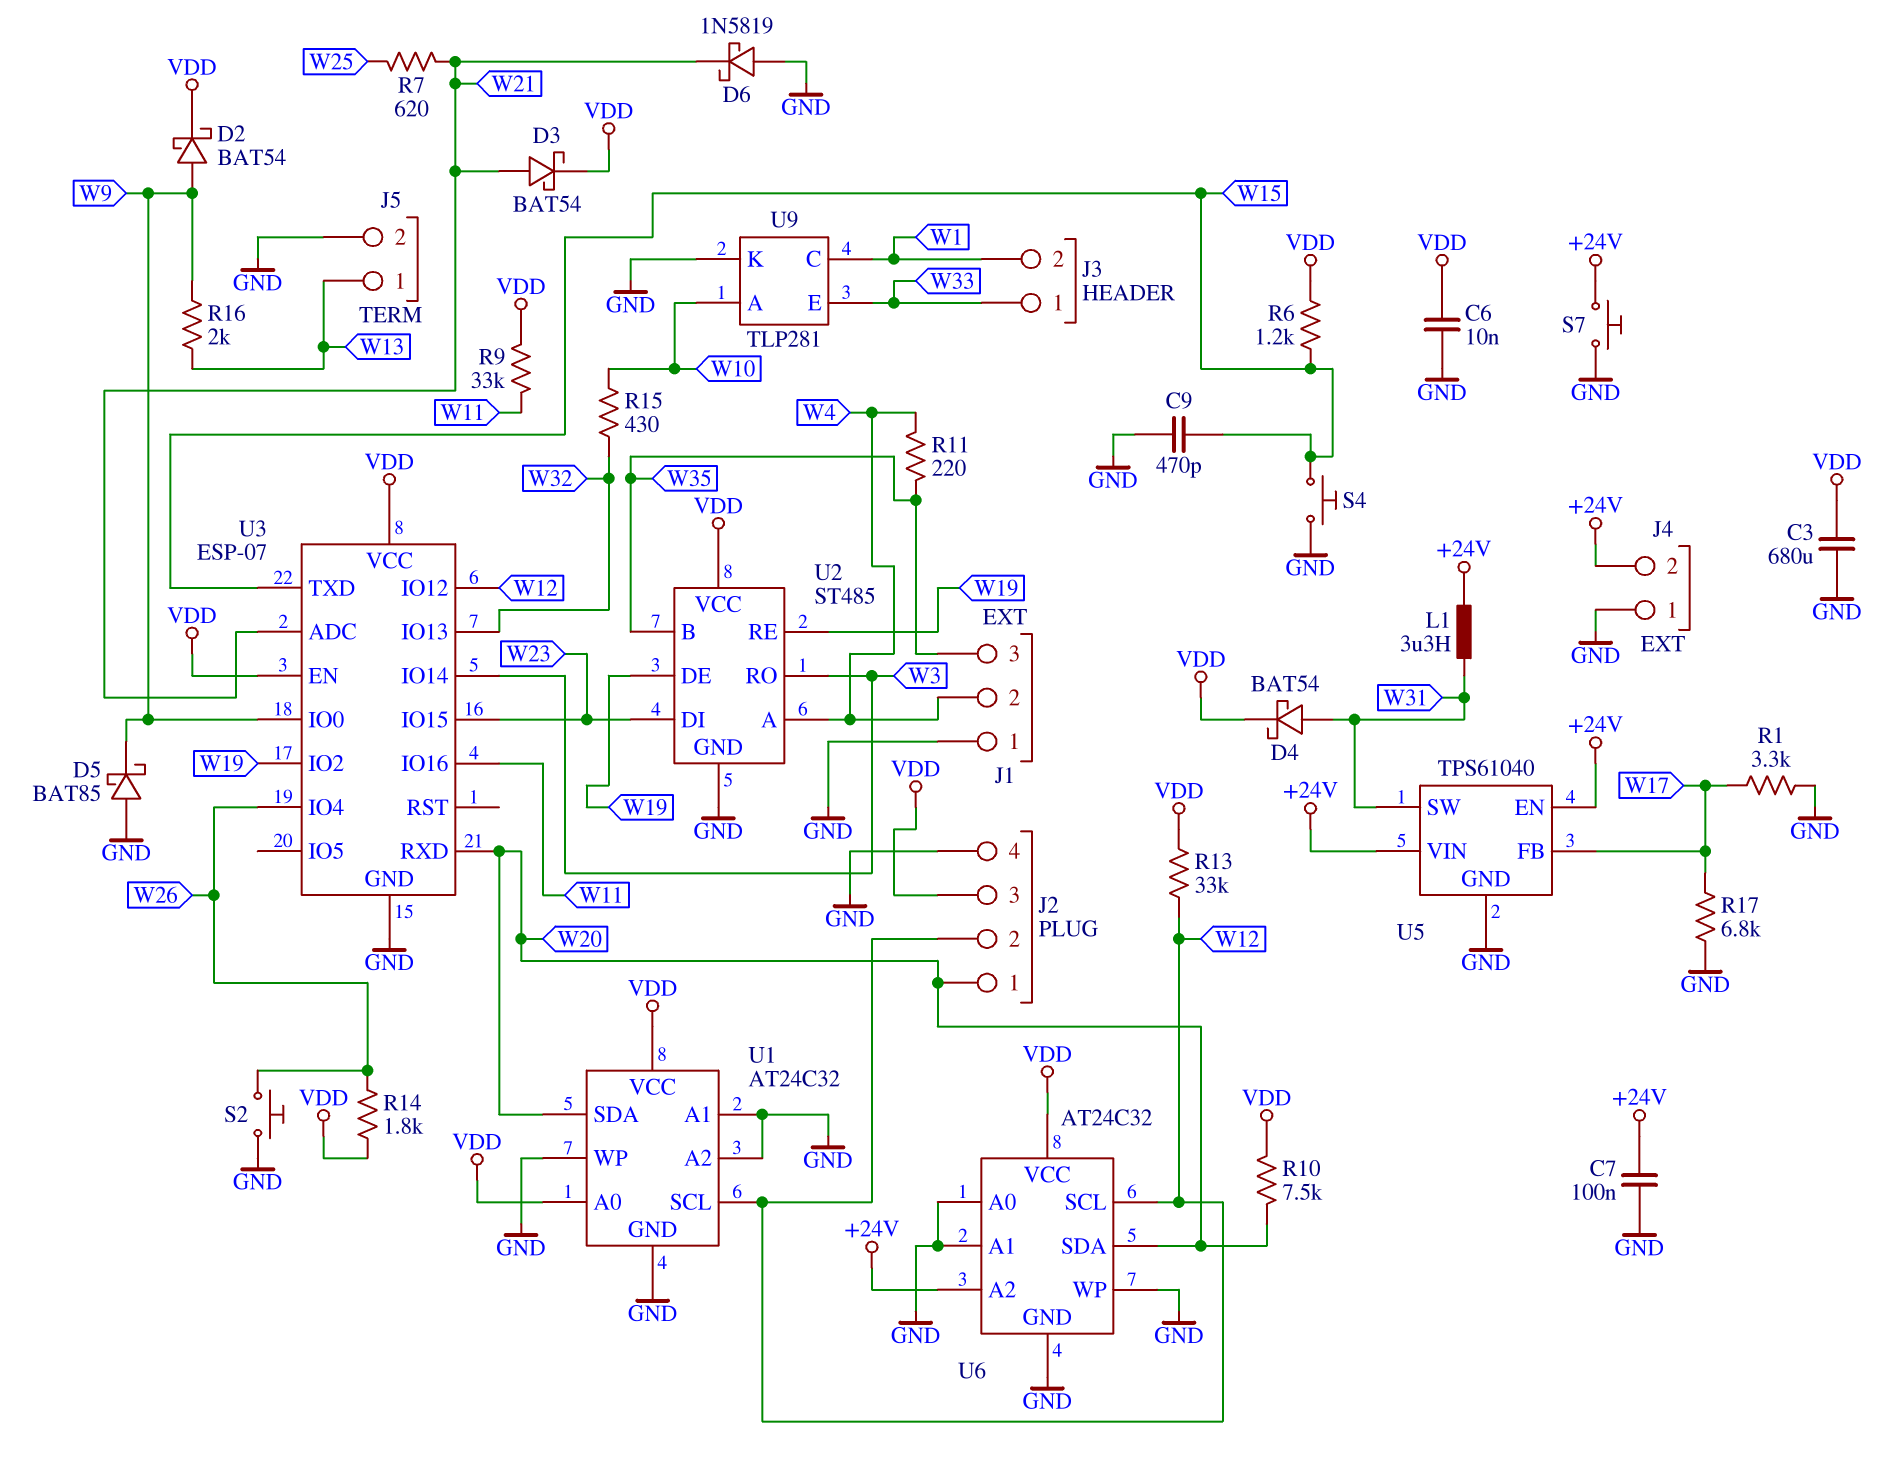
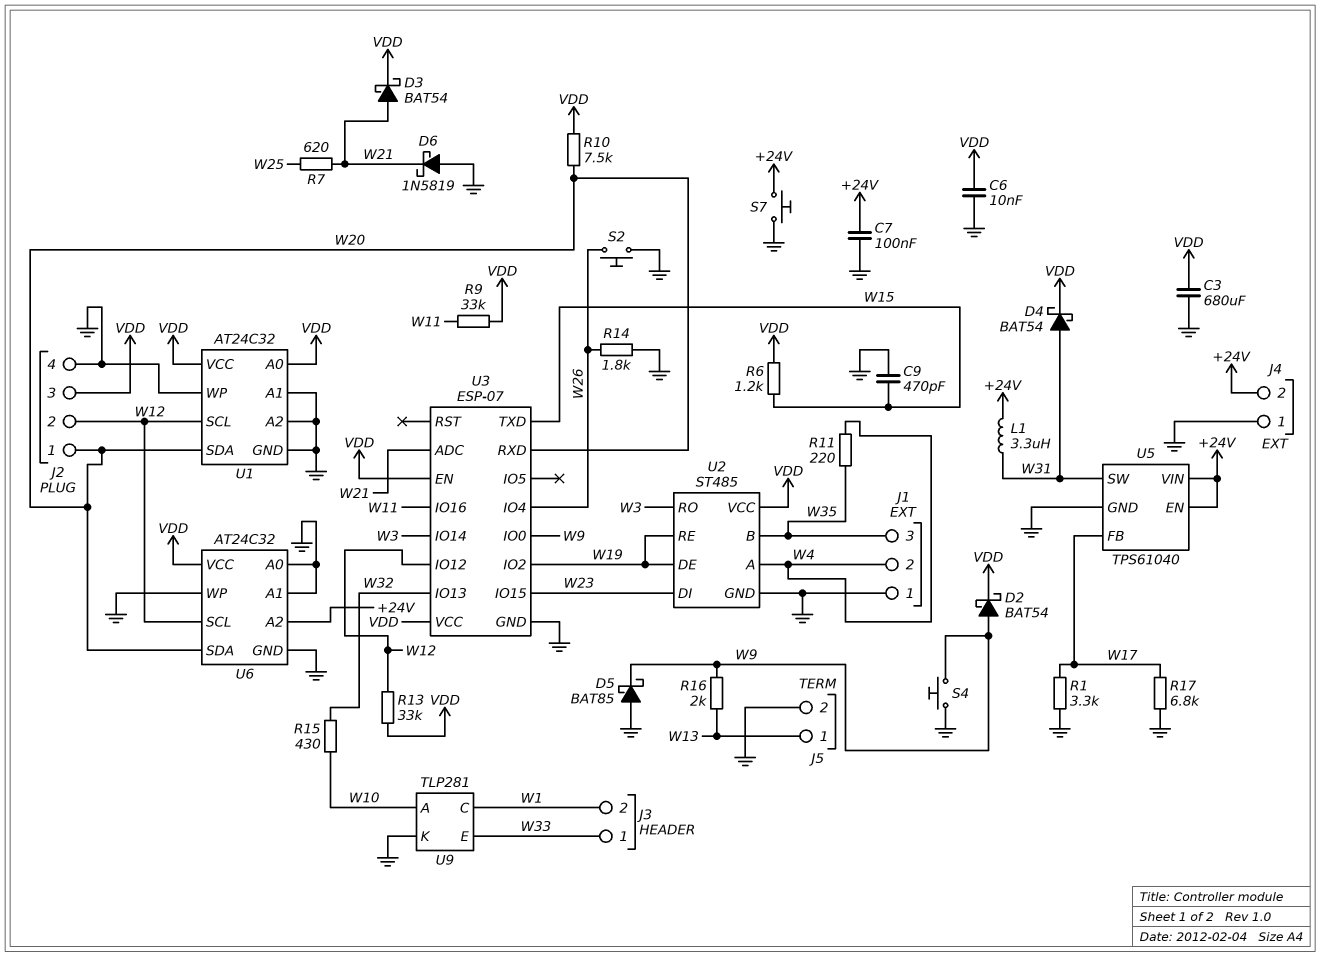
R14: 1.8k (VDD, W26) -> 1.8k (GND, W26)
S4: button (GND, W15) -> button (GND, W9)

